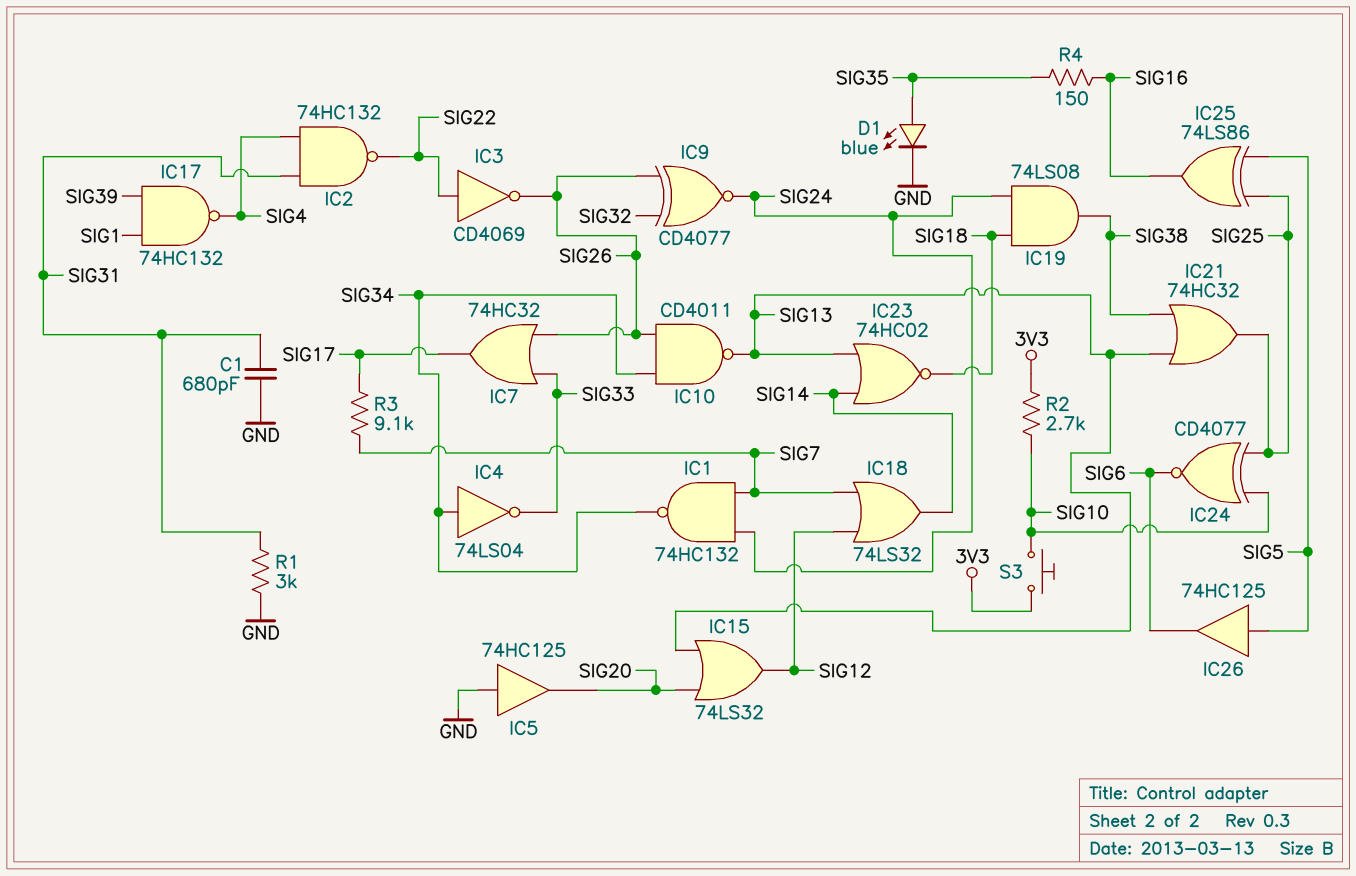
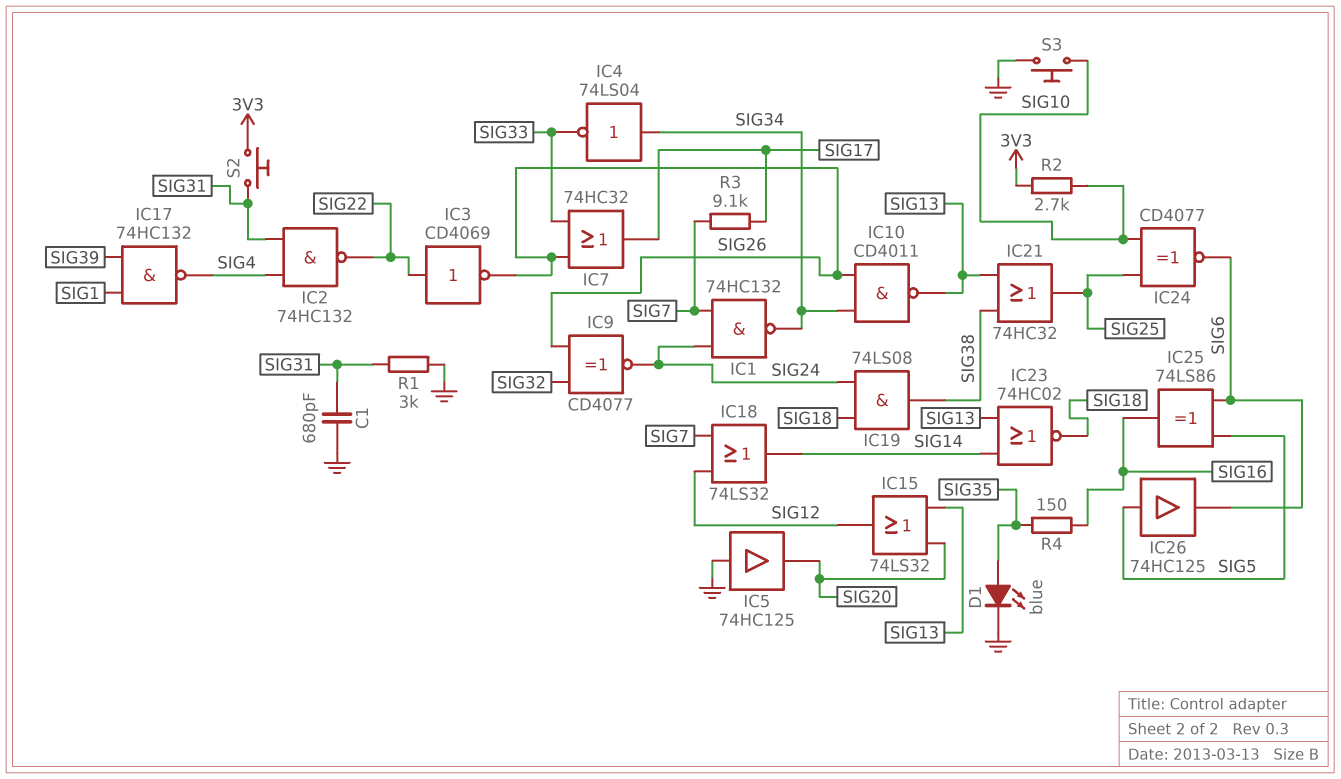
IC25: XOR 74LS86 (in SIG5, in SIG25, out SIG16) -> XOR 74LS86 (in SIG5, in SIG6, out SIG16)
S2: none -> button (3V3, SIG31)
S3: button (3V3, SIG10) -> button (GND, SIG10)

